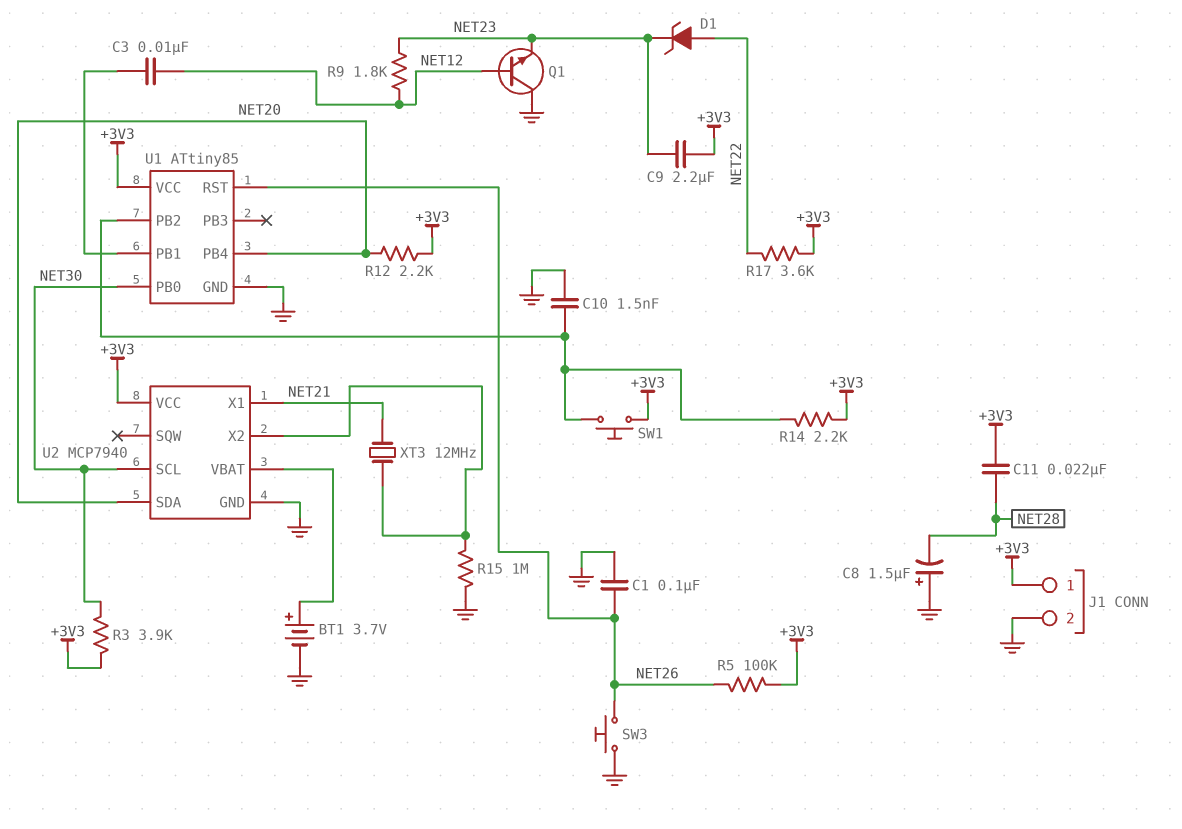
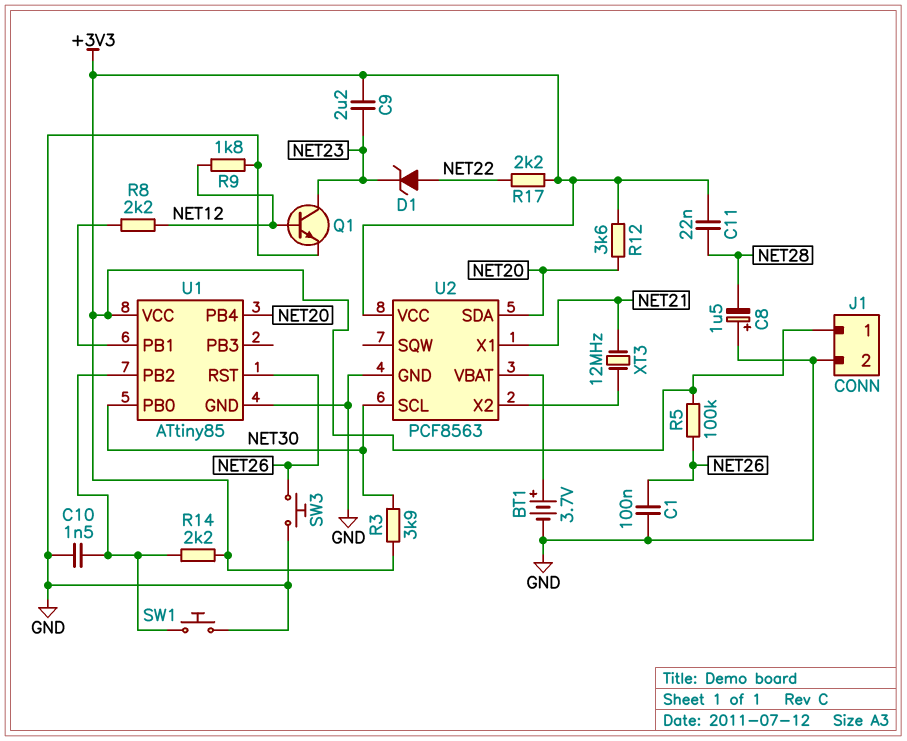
C3: 10nF (NET12, U1/PB1) -> none
Q1: NPN (B NET12, C GND, E NET23) -> NPN (B NET12, C NET23, E GND)
R8: none -> 2.2k (NET12, U1/PB1)
R9: 1.8k (NET12, NET23) -> 1.8k (GND, NET12)
R12: 2.2k (+3V3, NET20) -> 3.6k (+3V3, NET20)
R15: 1M (GND, U2/X2) -> none
R17: 3.6k (+3V3, NET22) -> 2.2k (+3V3, NET22)
SW1: button (+3V3, U1/PB2) -> button (GND, U1/PB2)
U2: MCP7940 -> PCF8563

